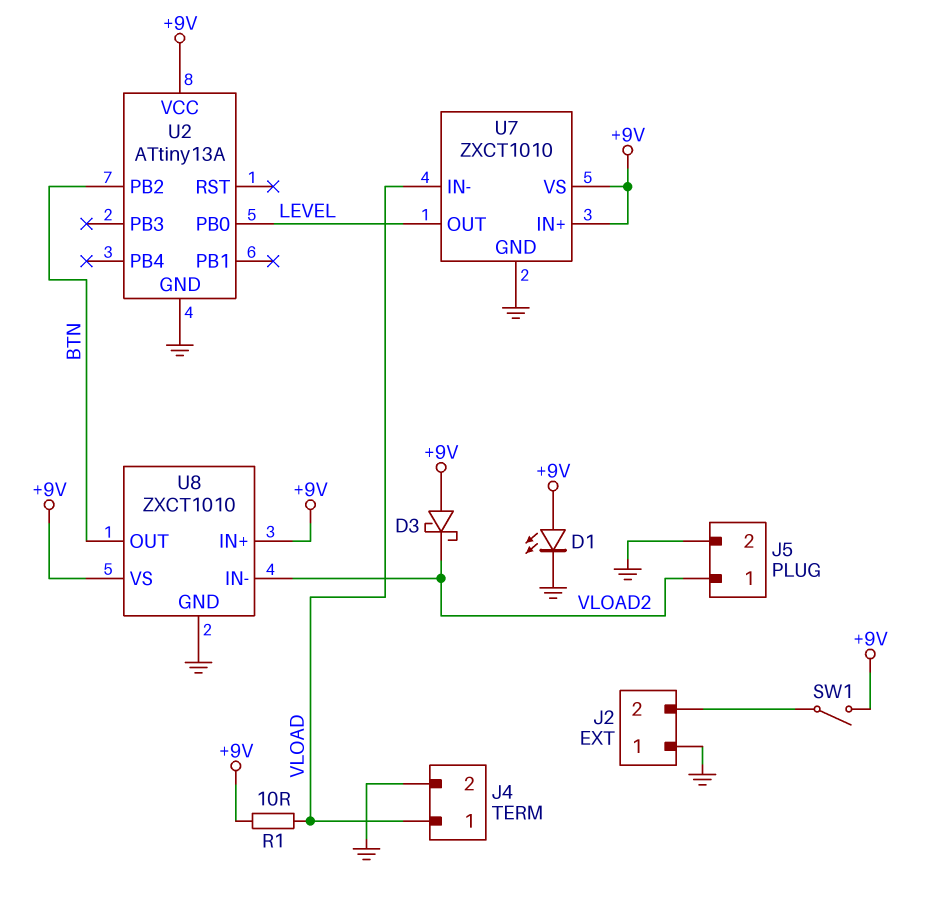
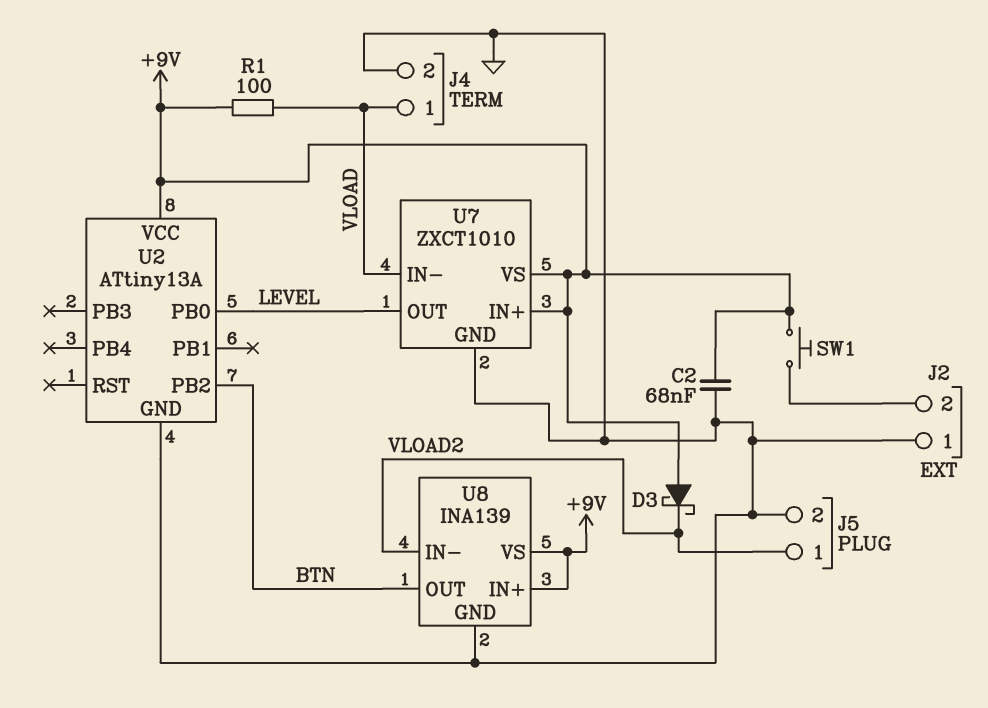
C2: none -> 68nF (+9V, GND)
D1: LED (A +9V, K GND) -> none
R1: 10 (+9V, VLOAD) -> 100 (+9V, VLOAD)
SW1: switch (+9V, J2/2) -> button (+9V, J2/2)
U8: ZXCT1010 -> INA139

